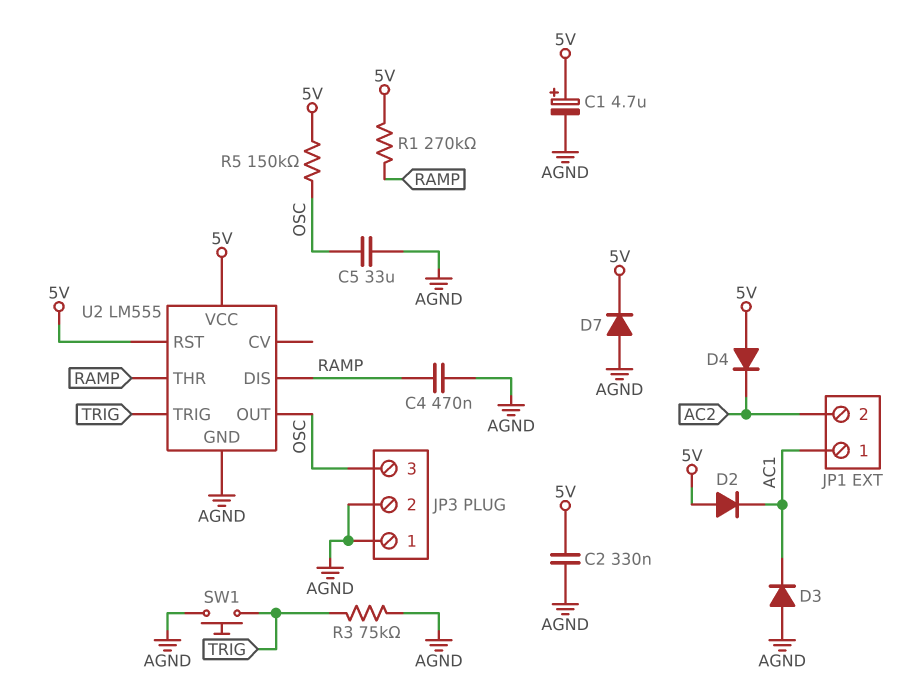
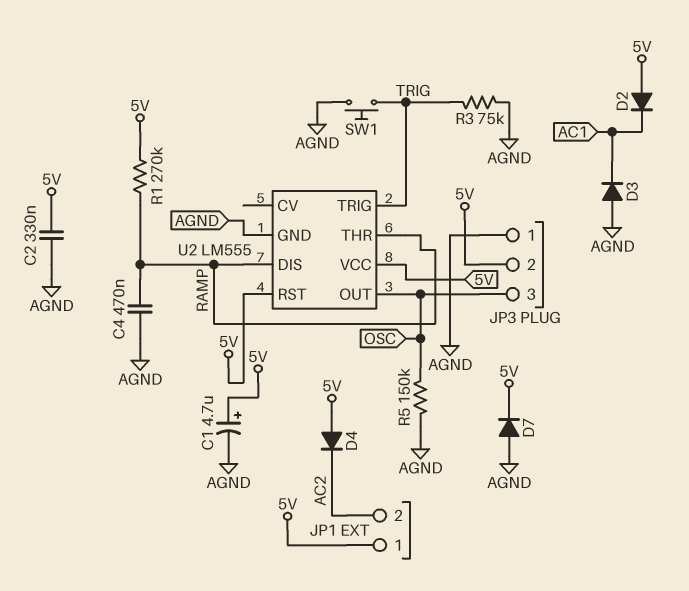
C5: 33uF (AGND, OSC) -> none
JP1 pin 1: AC1 -> 5V
JP3 pin 2: AGND -> 5V
R5: 150k (5V, OSC) -> 150k (AGND, OSC)

